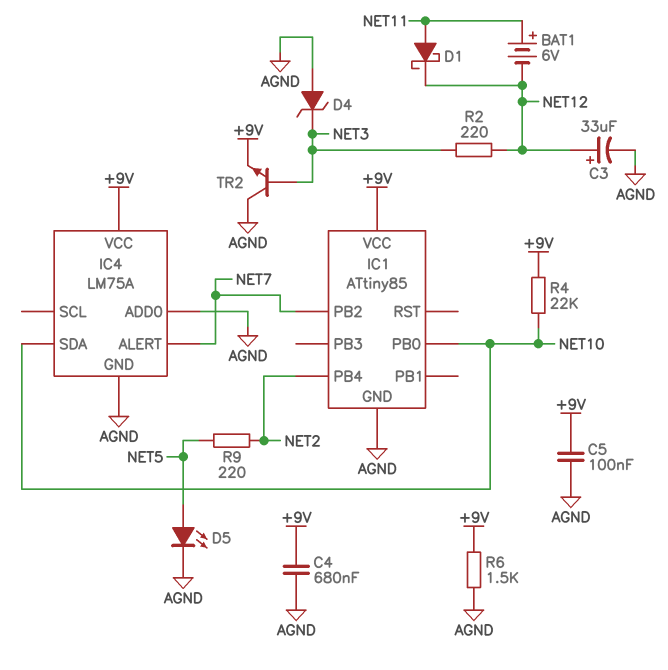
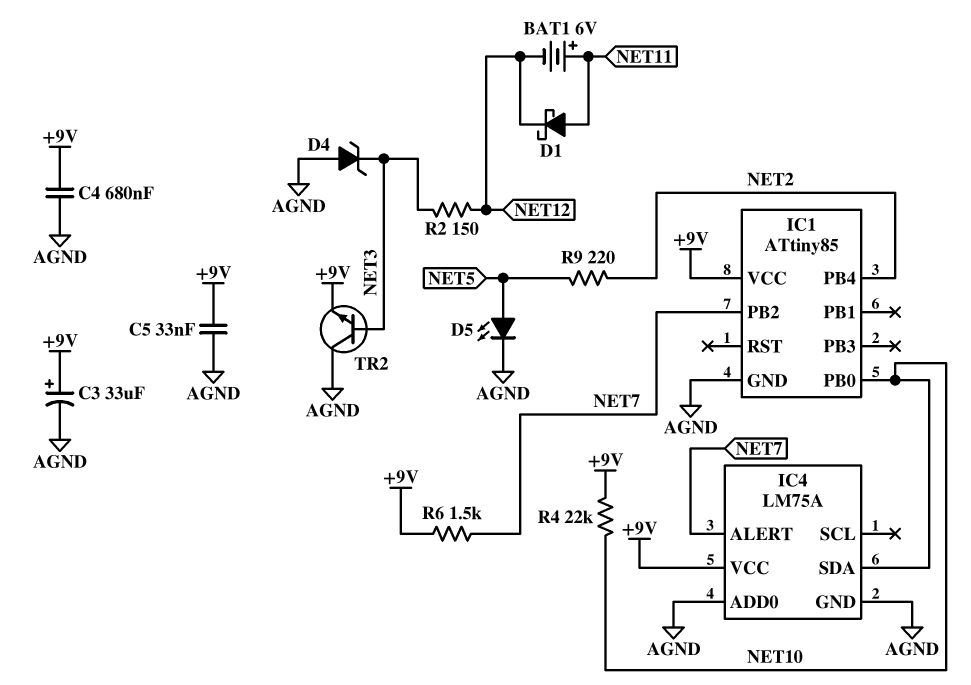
C3: 33uF (plus NET12, minus AGND) -> 33uF (plus +9V, minus AGND)
C5: 100nF (+9V, AGND) -> 33nF (+9V, AGND)
R2: 220 (NET3, NET12) -> 150 (NET3, NET12)
R6: 1.5k (+9V, AGND) -> 1.5k (+9V, NET7)

